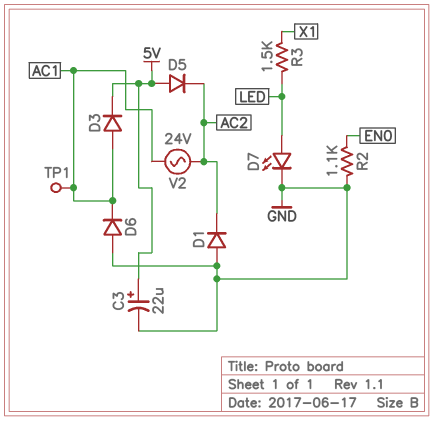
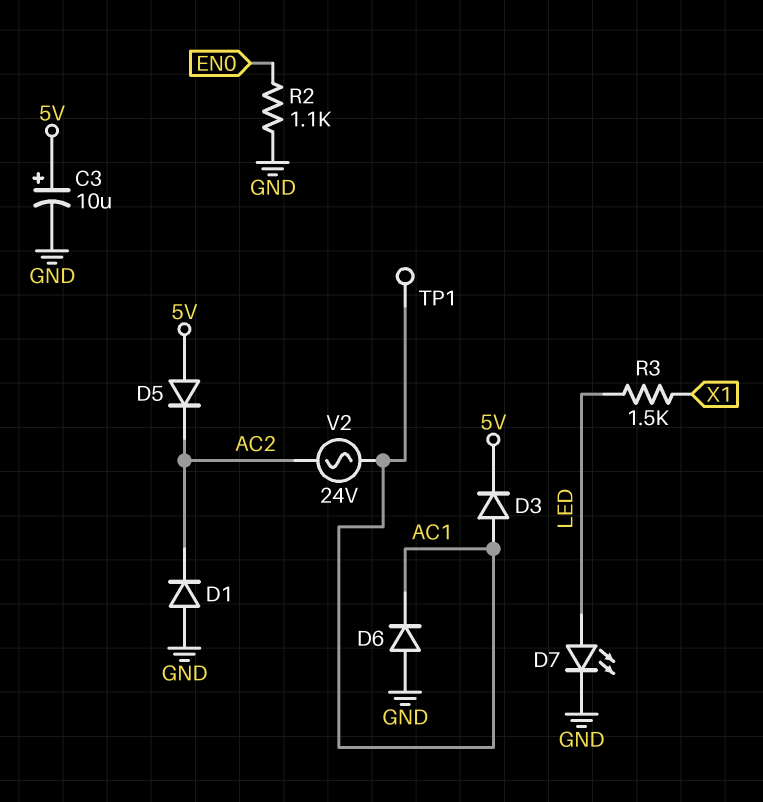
C3: 22uF (plus 5V, minus GND) -> 10uF (plus 5V, minus GND)

